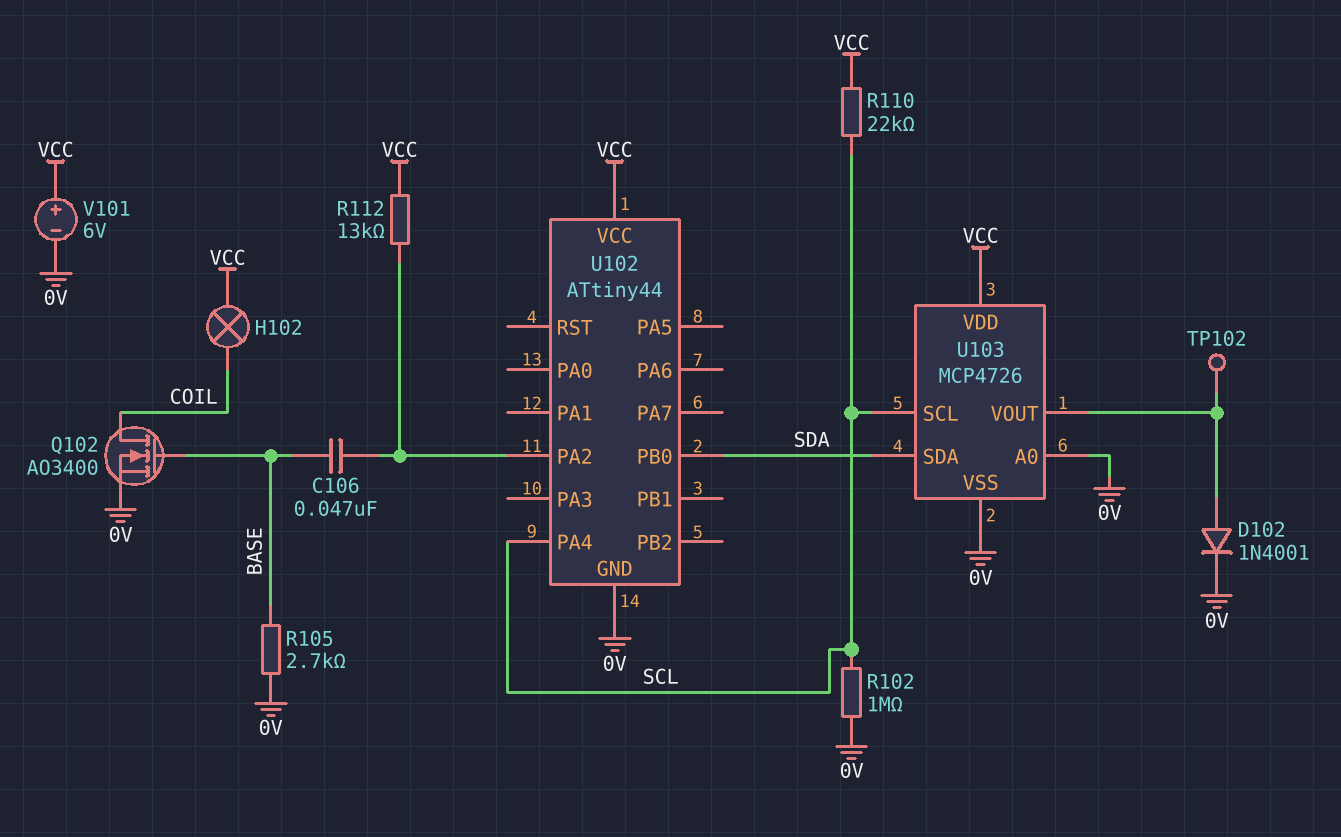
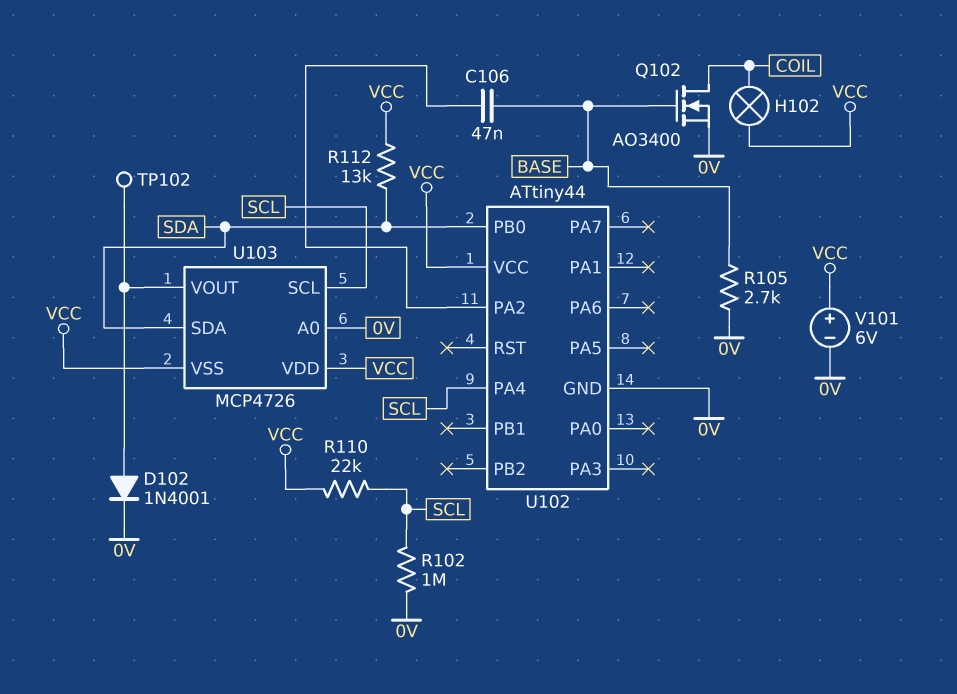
R112: 13k (U102/PA2, VCC) -> 13k (SDA, VCC)
U103 pin VSS: 0V -> VCC

